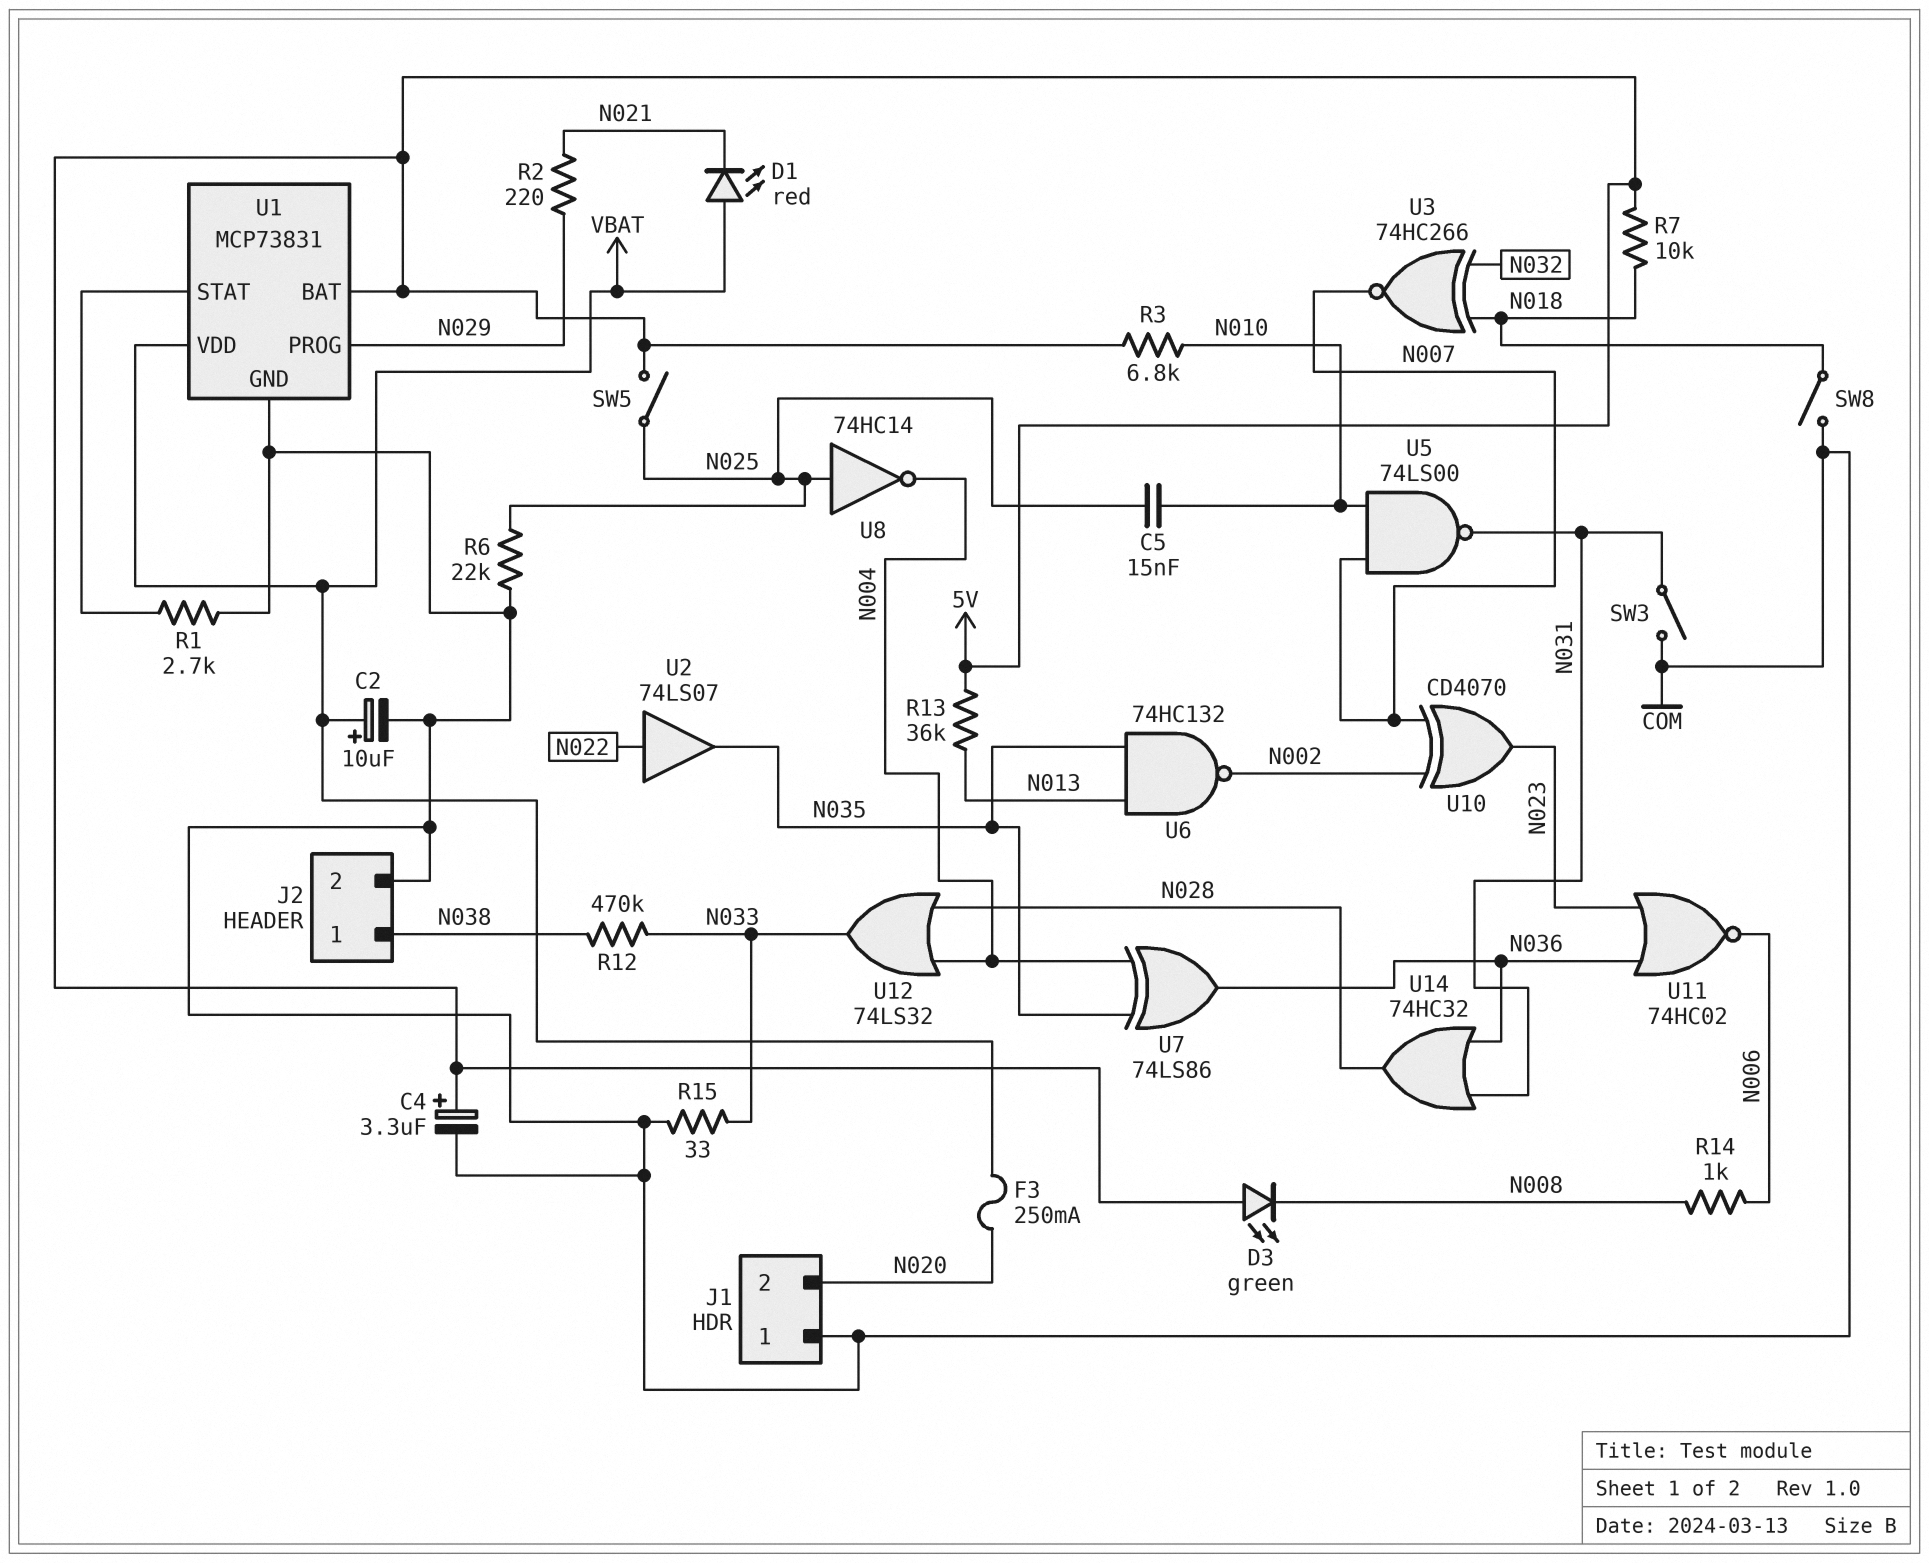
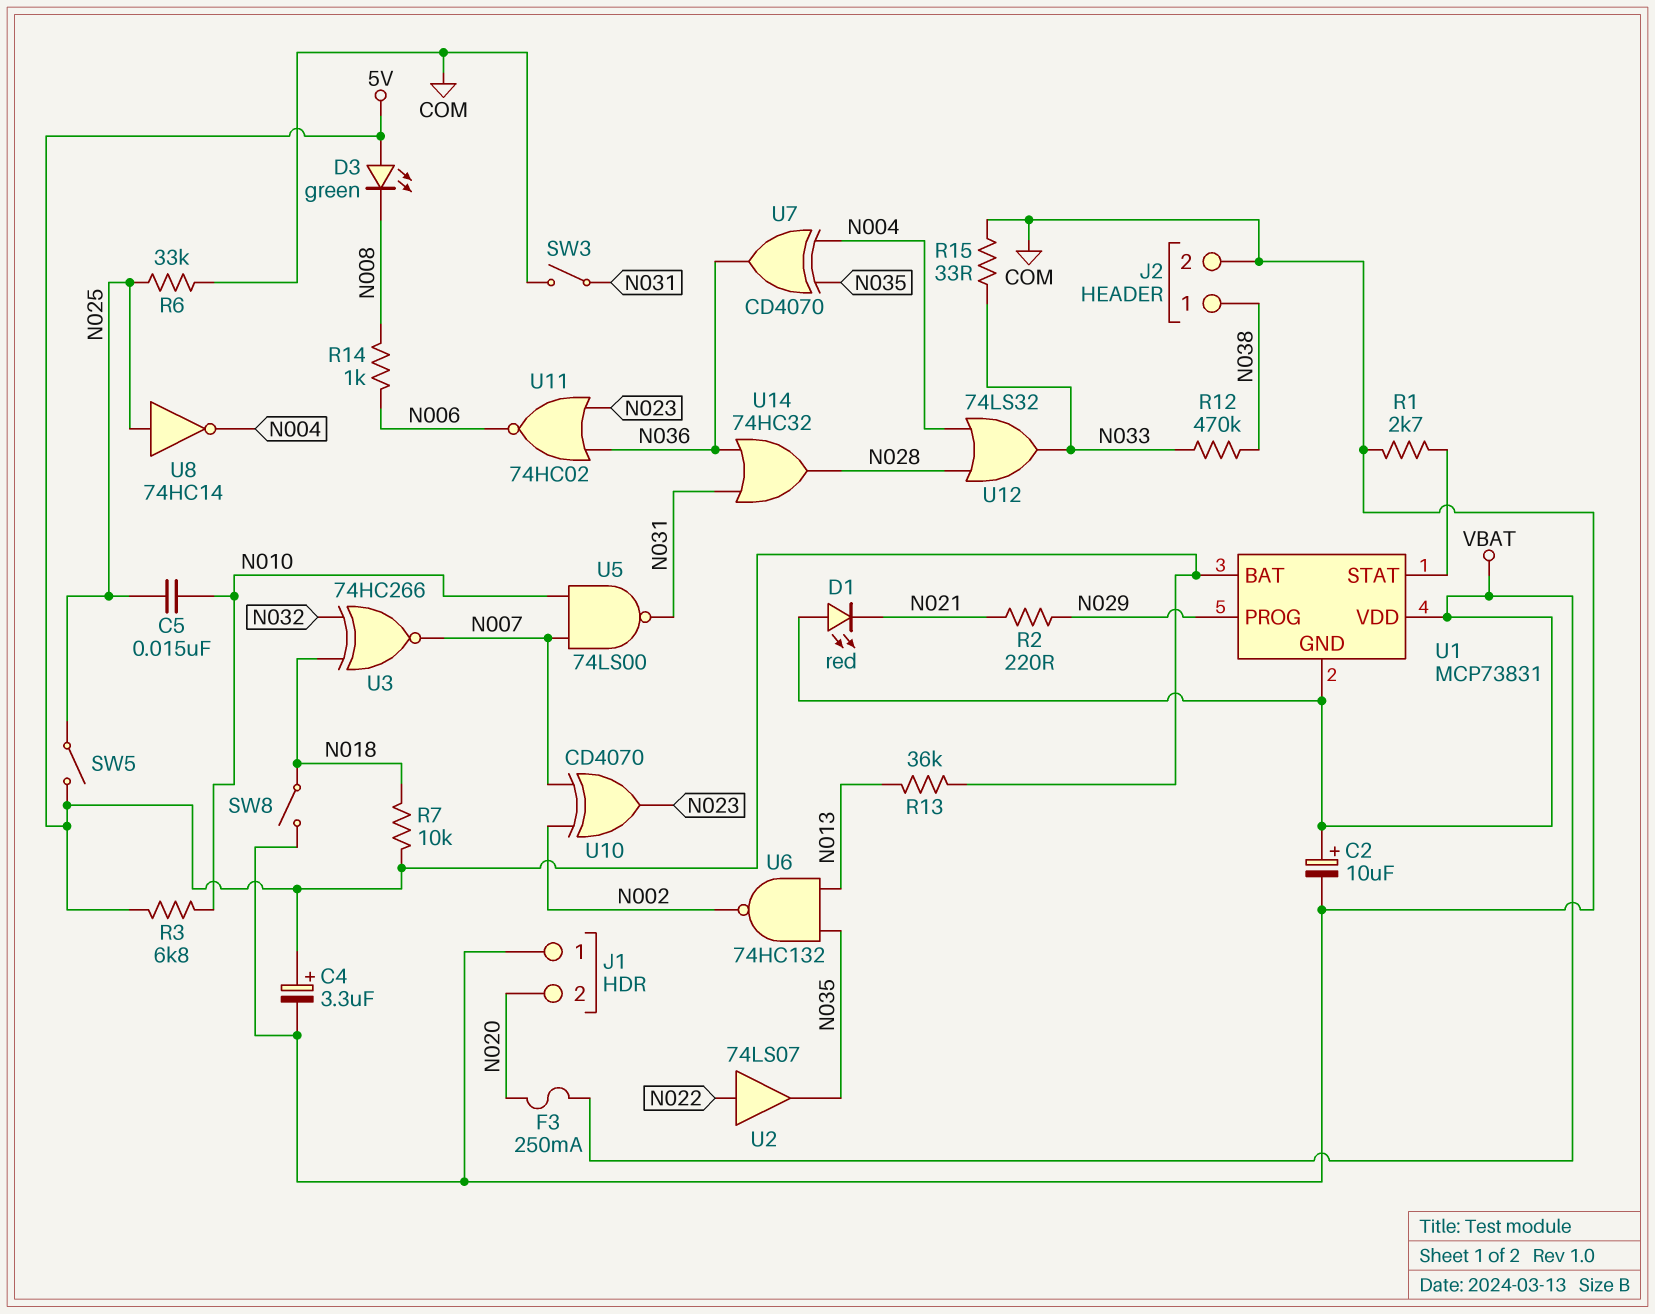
R6: 22k (COM, N025) -> 33k (COM, N025)
U1 pin GND: COM -> VBAT
U7: XOR 74LS86 (in N004, in N035, out N036) -> XOR CD4070 (in N004, in N035, out N036)

